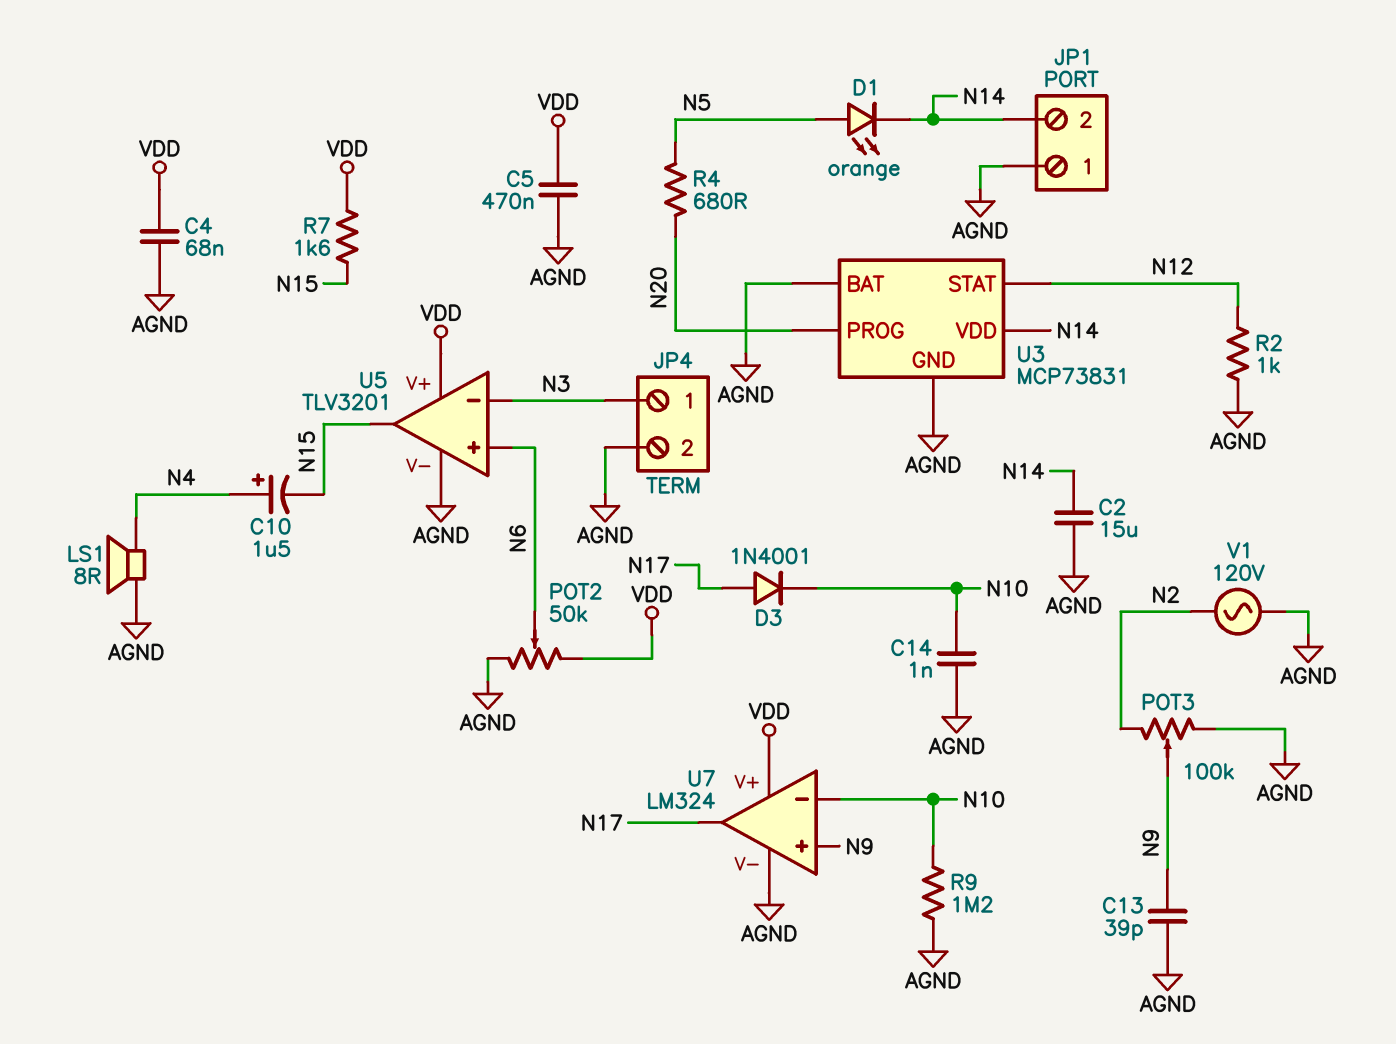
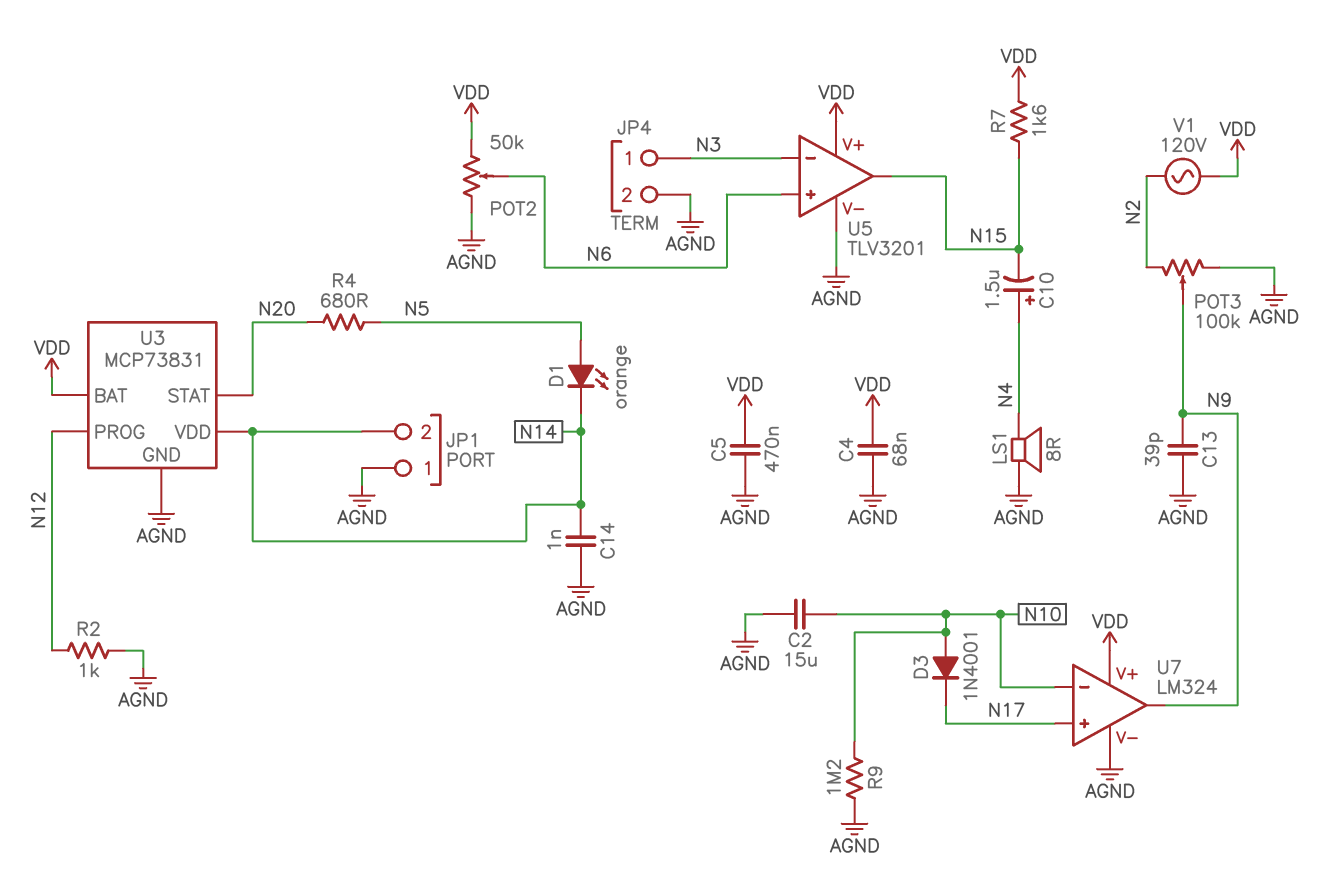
C2: 15uF (AGND, N14) -> 15uF (AGND, N10)
C14: 1nF (AGND, N10) -> 1nF (AGND, N14)
D3: diode 1N4001 (A N17, K N10) -> diode 1N4001 (A N10, K N17)
U3 pin BAT: AGND -> VDD
U3 pin PROG: N20 -> N12
U3 pin STAT: N12 -> N20
U7 pin in+: N9 -> N17
U7 pin out: N17 -> N9
V1: AC 120V (AGND, N2) -> AC 120V (N2, VDD)

